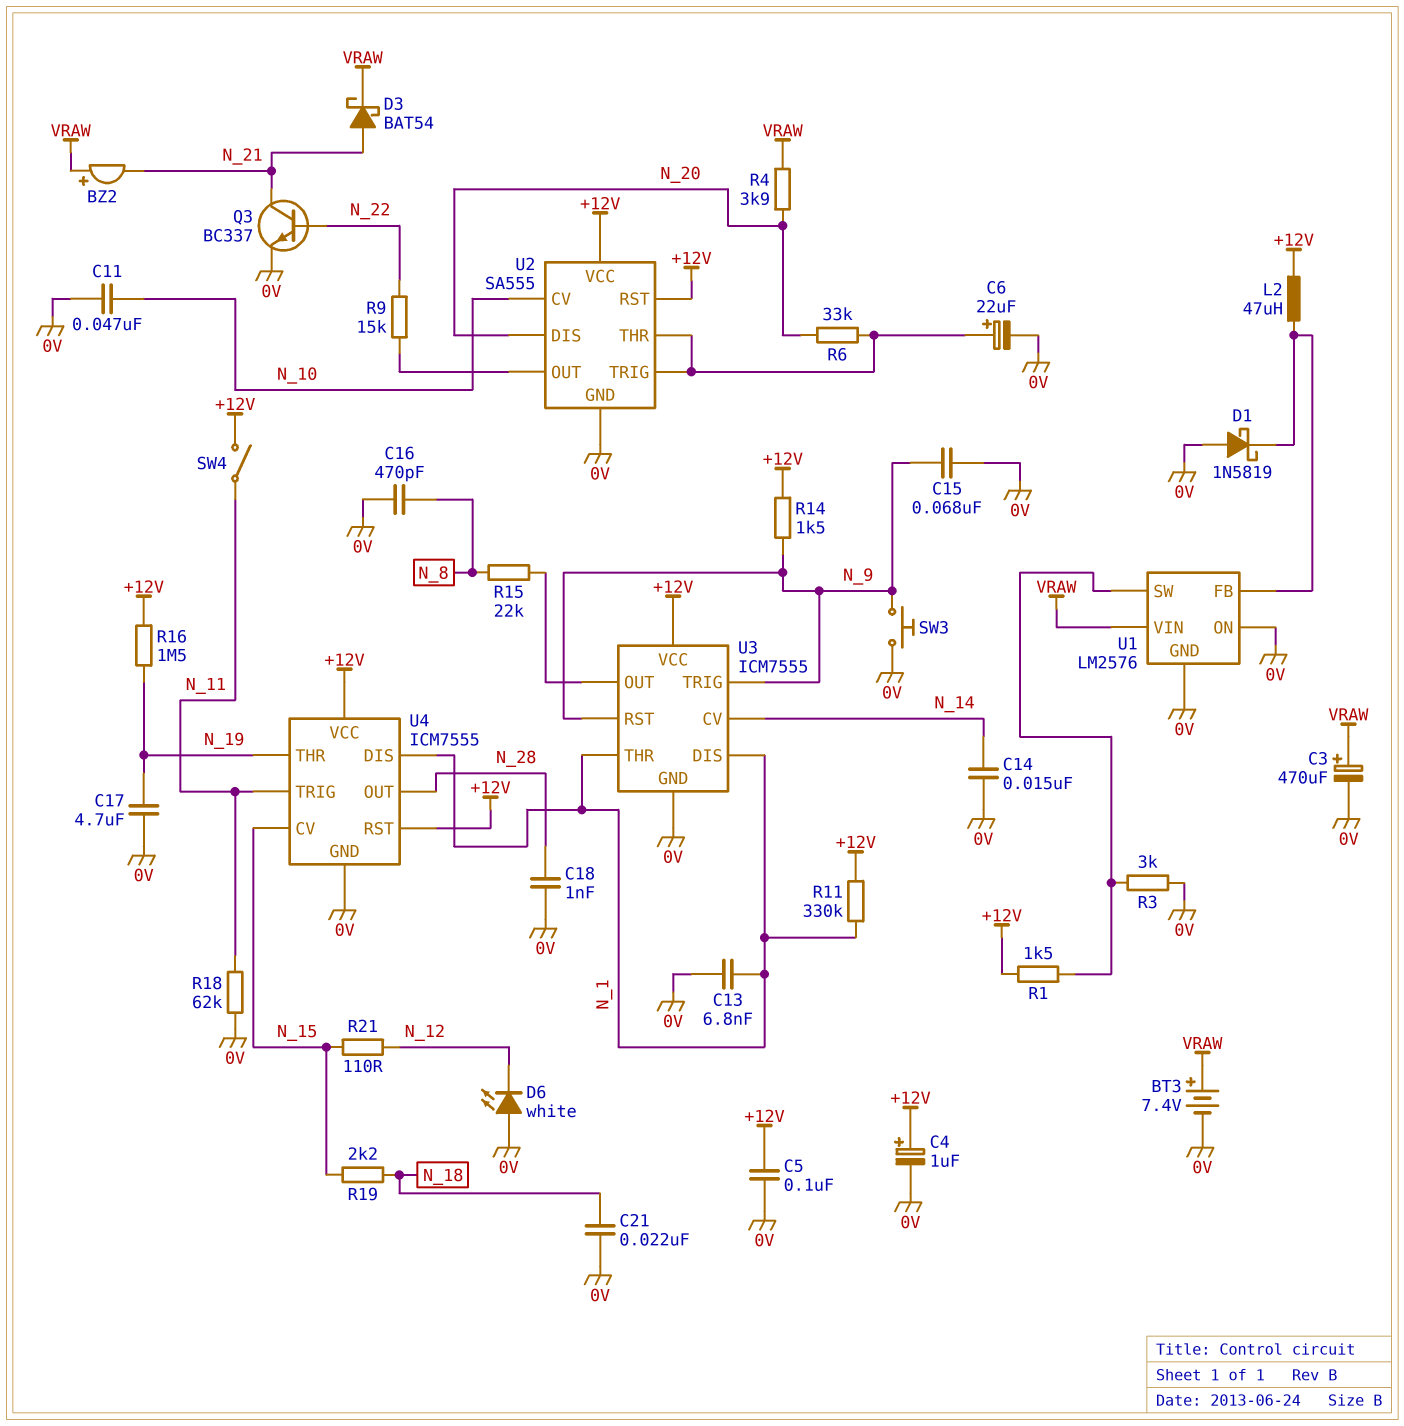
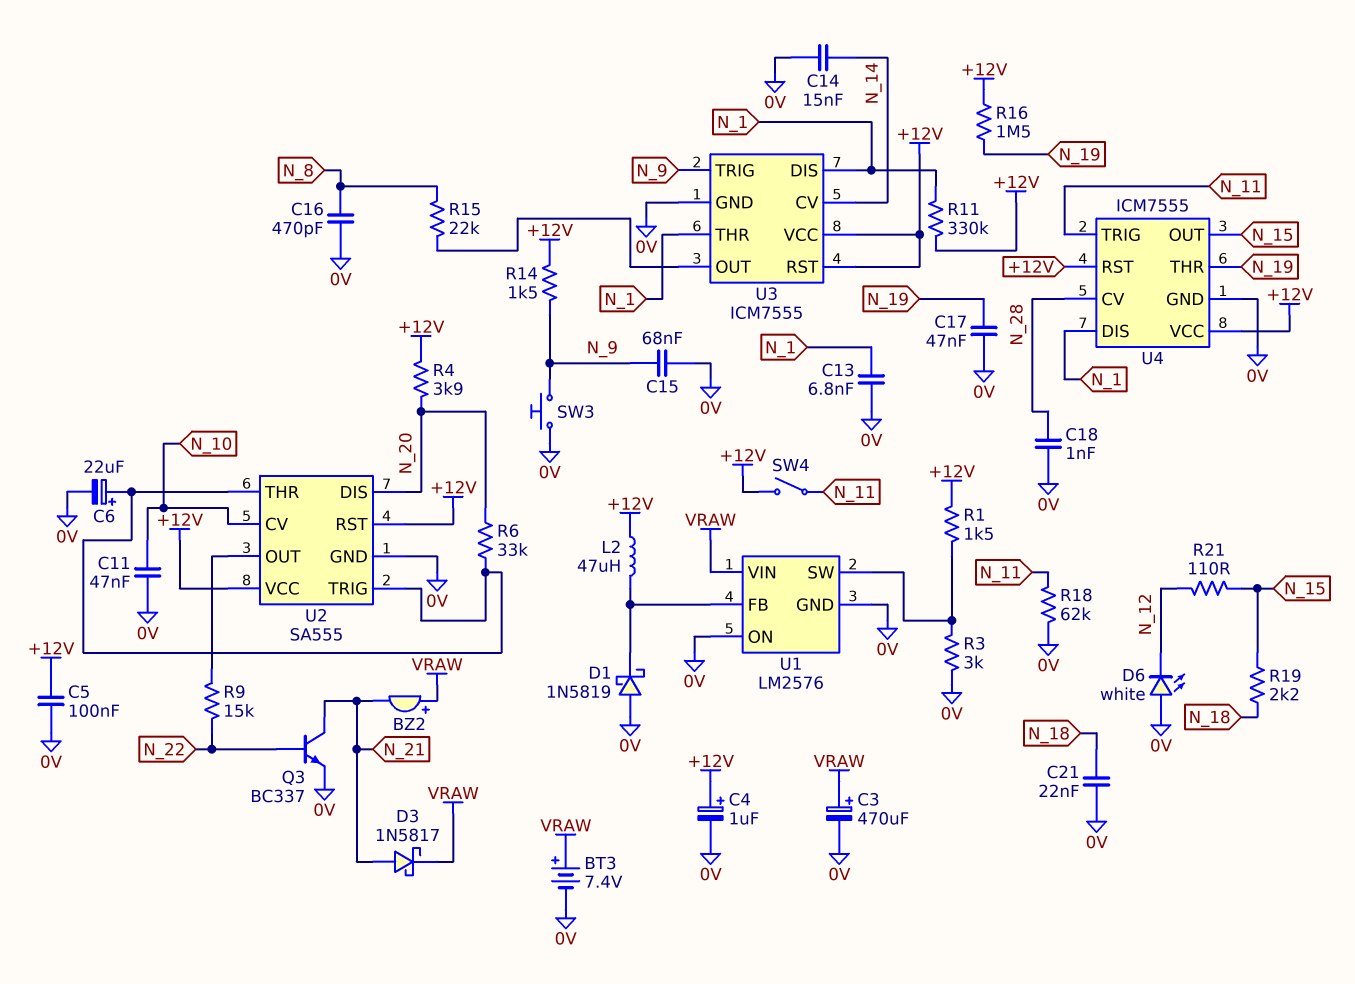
C17: 4.7uF (0V, N_19) -> 47nF (0V, N_19)
D3: schottky BAT54 (A N_21, K VRAW) -> schottky 1N5817 (A N_21, K VRAW)
R4: 3.9k (N_20, VRAW) -> 3.9k (+12V, N_20)
U3 pin RST: N_9 -> +12V
U4 pin CV: N_15 -> N_28
U4 pin OUT: N_28 -> N_15

